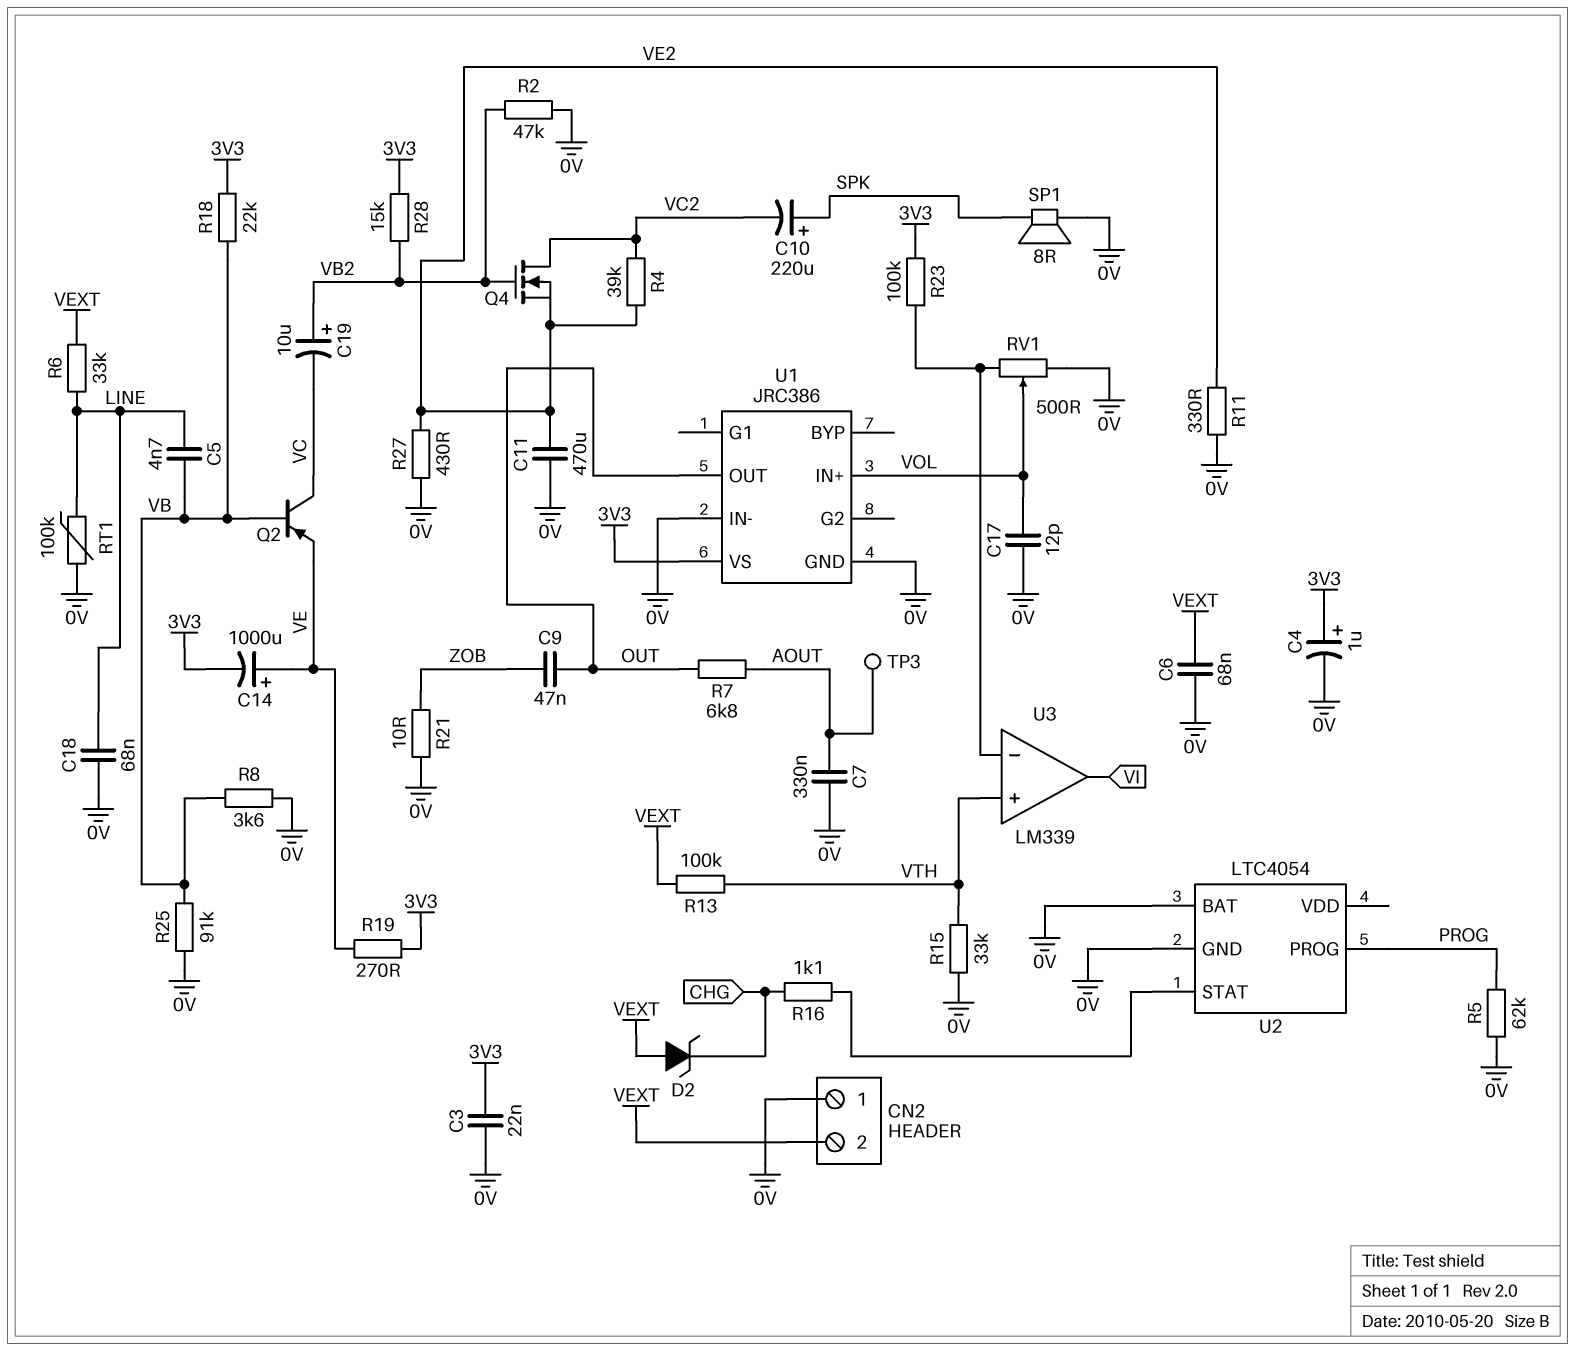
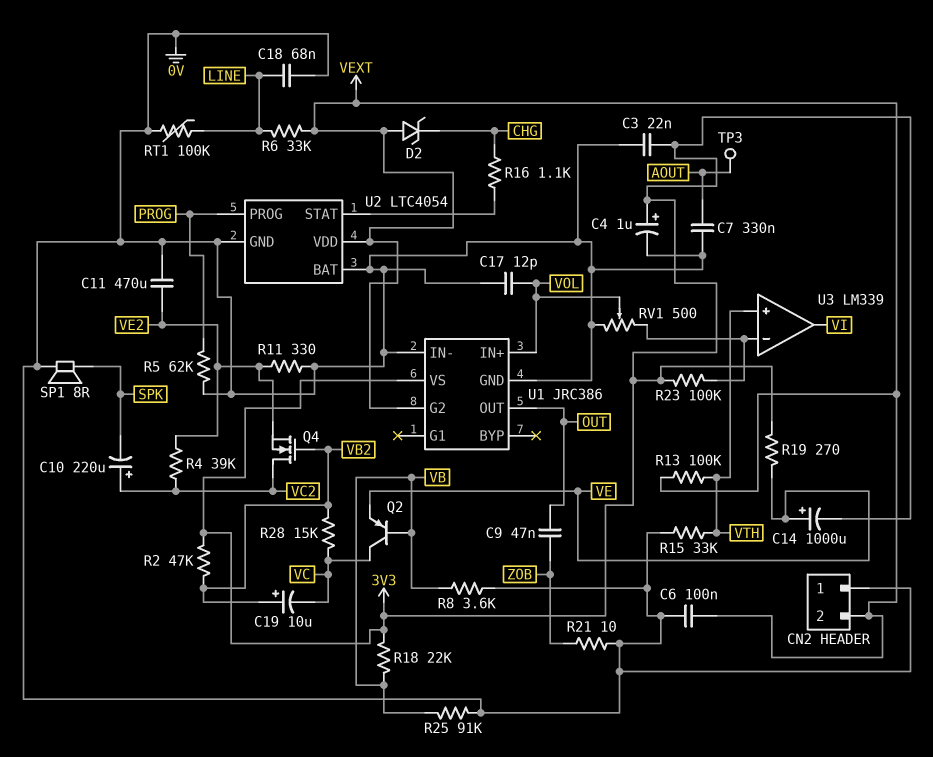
C5: 4.7nF (LINE, VB) -> none
C6: 68nF (0V, VEXT) -> 100nF (0V, VEXT)
C10: 220uF (plus SPK, minus VC2) -> 220uF (plus VC2, minus SPK)
R2: 47k (0V, VB2) -> 47k (3V3, VB2)
R7: 6.8k (AOUT, OUT) -> none
R27: 430 (0V, VE2) -> none
R28: 15k (3V3, VB2) -> 15k (VB2, VC)
U1 pin G2: none -> VEXT
U2 pin VDD: none -> VEXT

